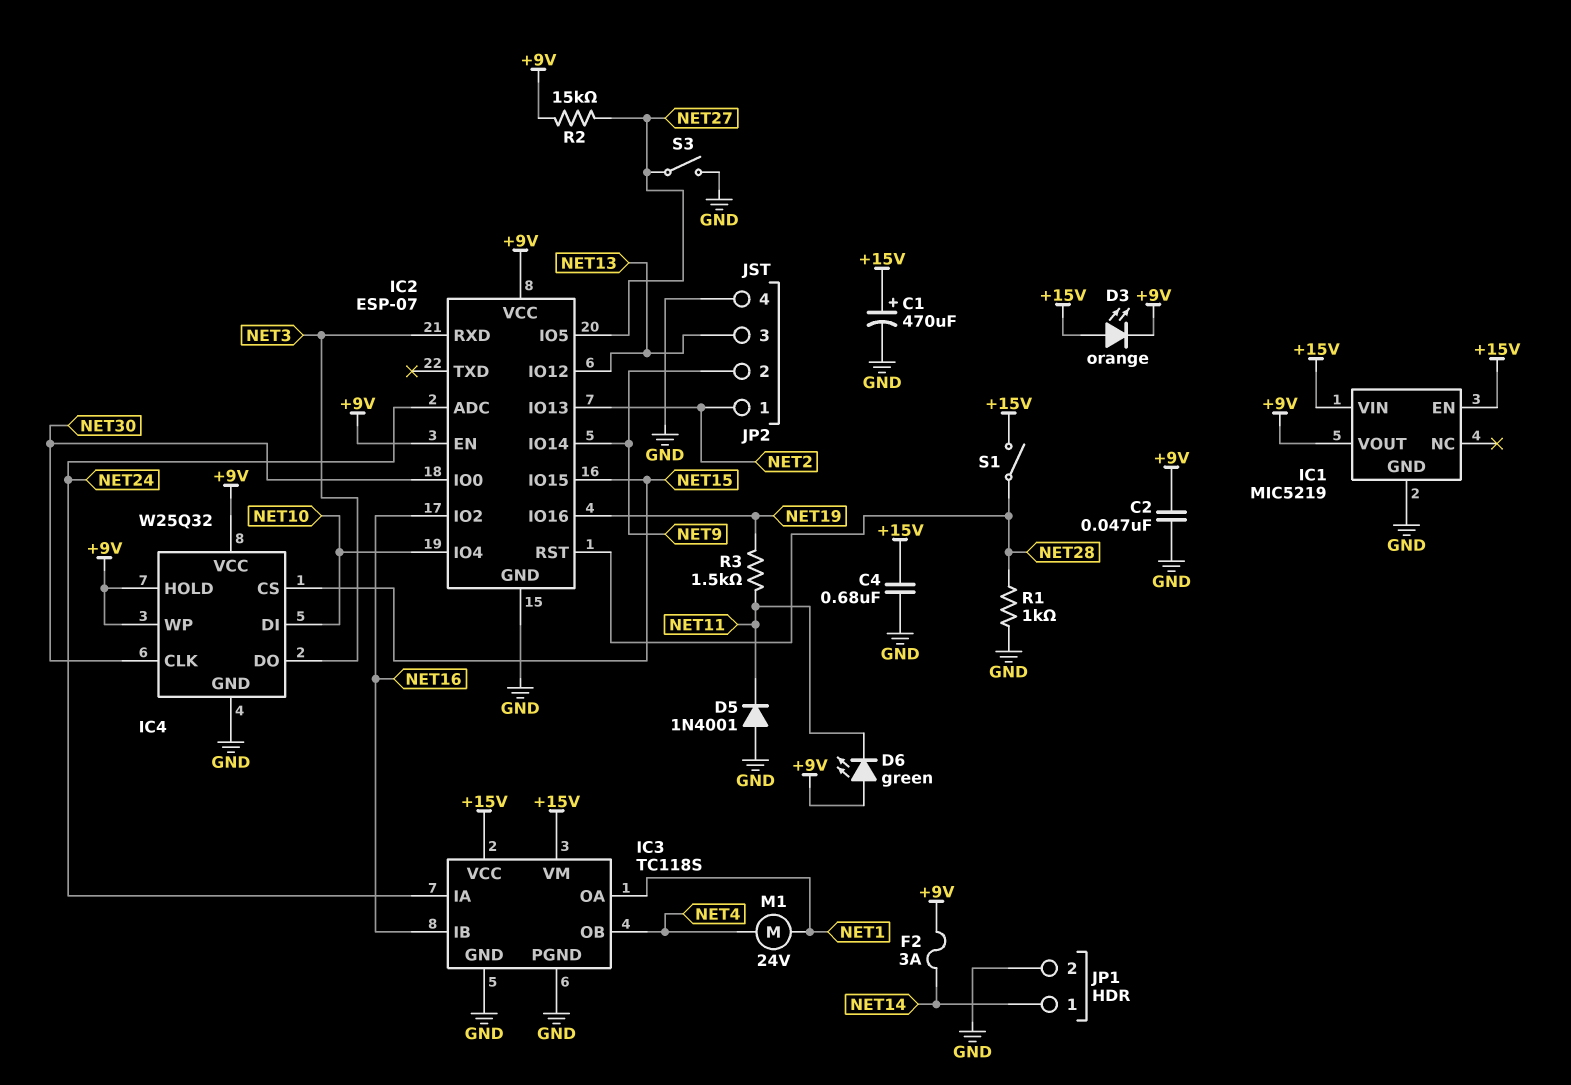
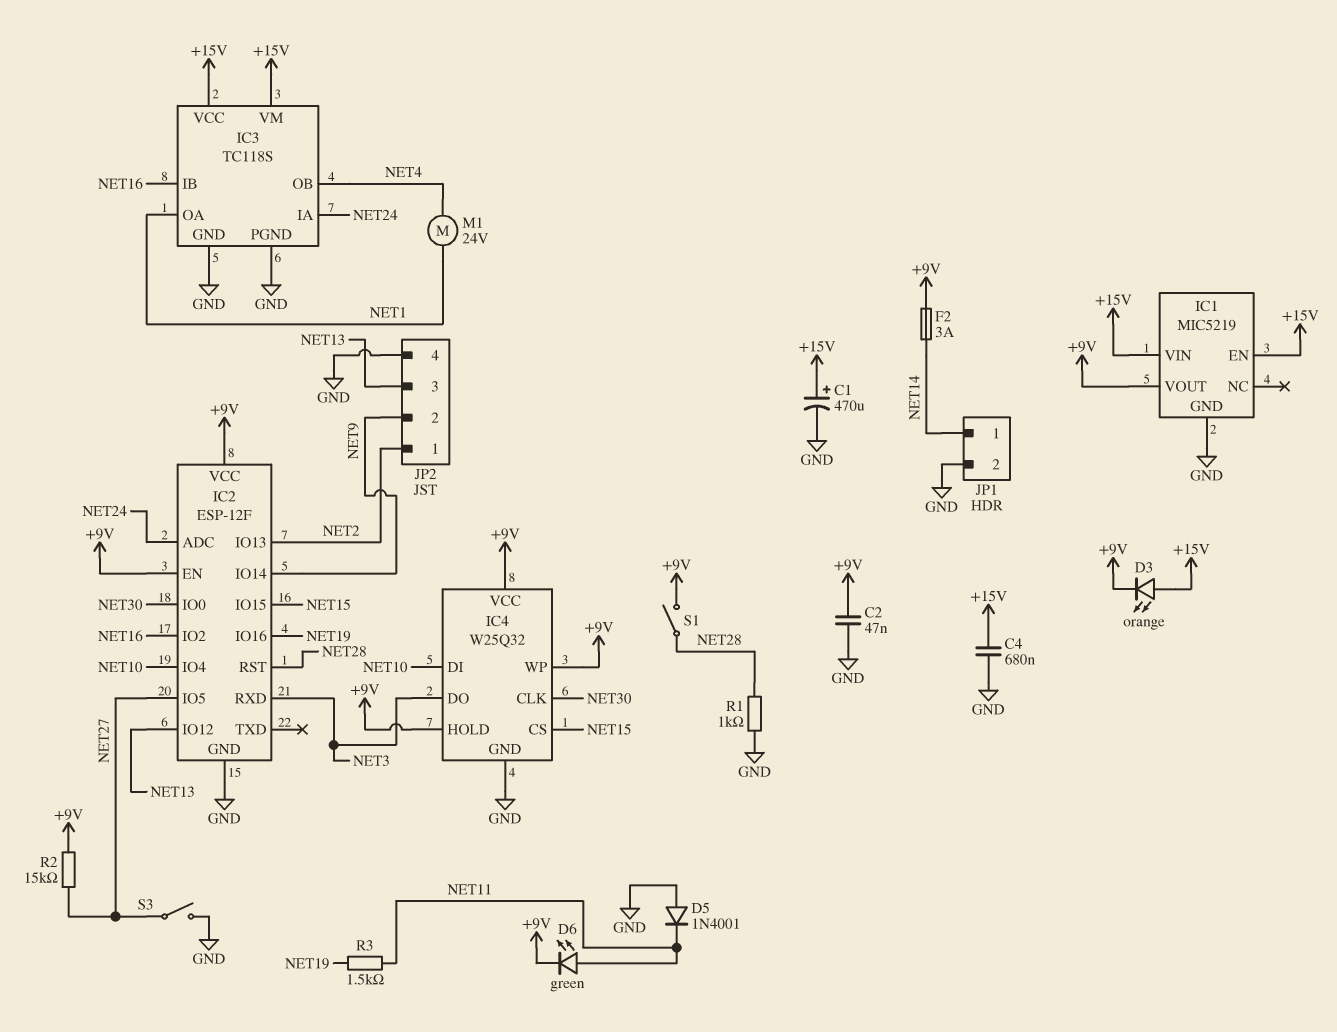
D6: LED green (A +9V, K NET11) -> LED green (A NET11, K +9V)
IC2: ESP-07 -> ESP-12F
S1: switch (+15V, NET28) -> switch (+9V, NET28)

